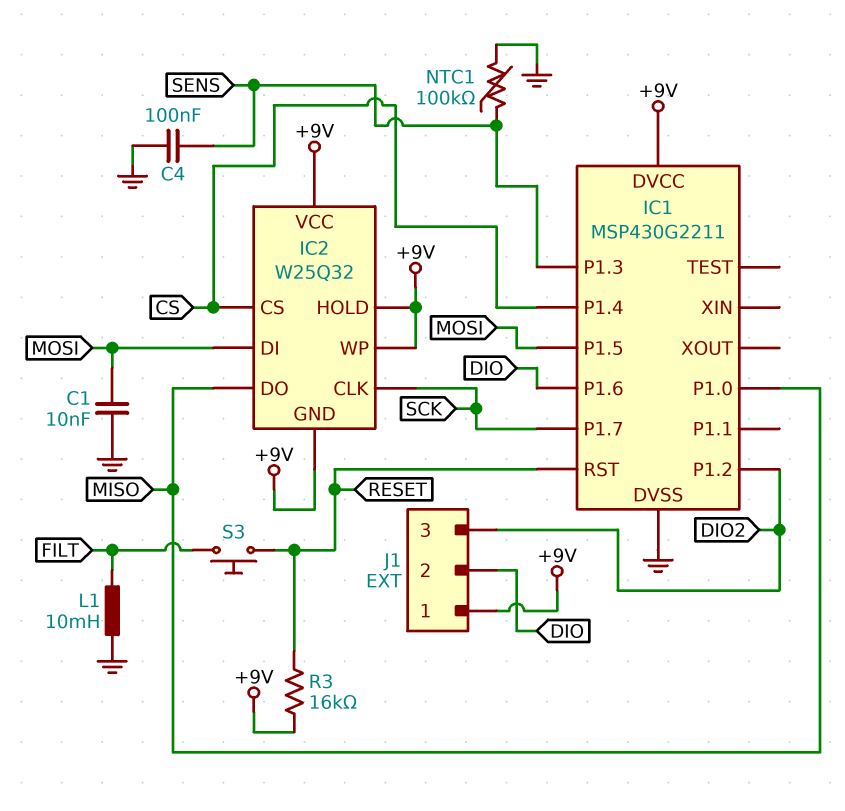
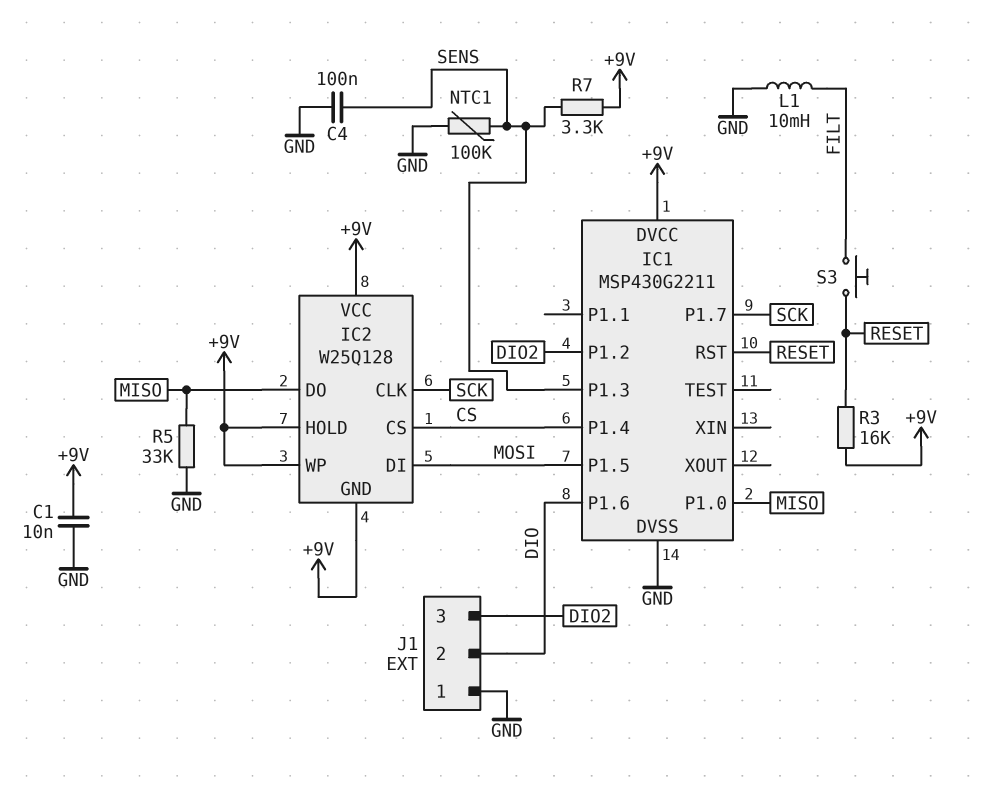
C1: 10nF (GND, MOSI) -> 10nF (+9V, GND)
IC2: W25Q32 -> W25Q128
J1 pin 1: +9V -> GND
R5: none -> 33k (GND, MISO)
R7: none -> 3.3k (+9V, SENS)

